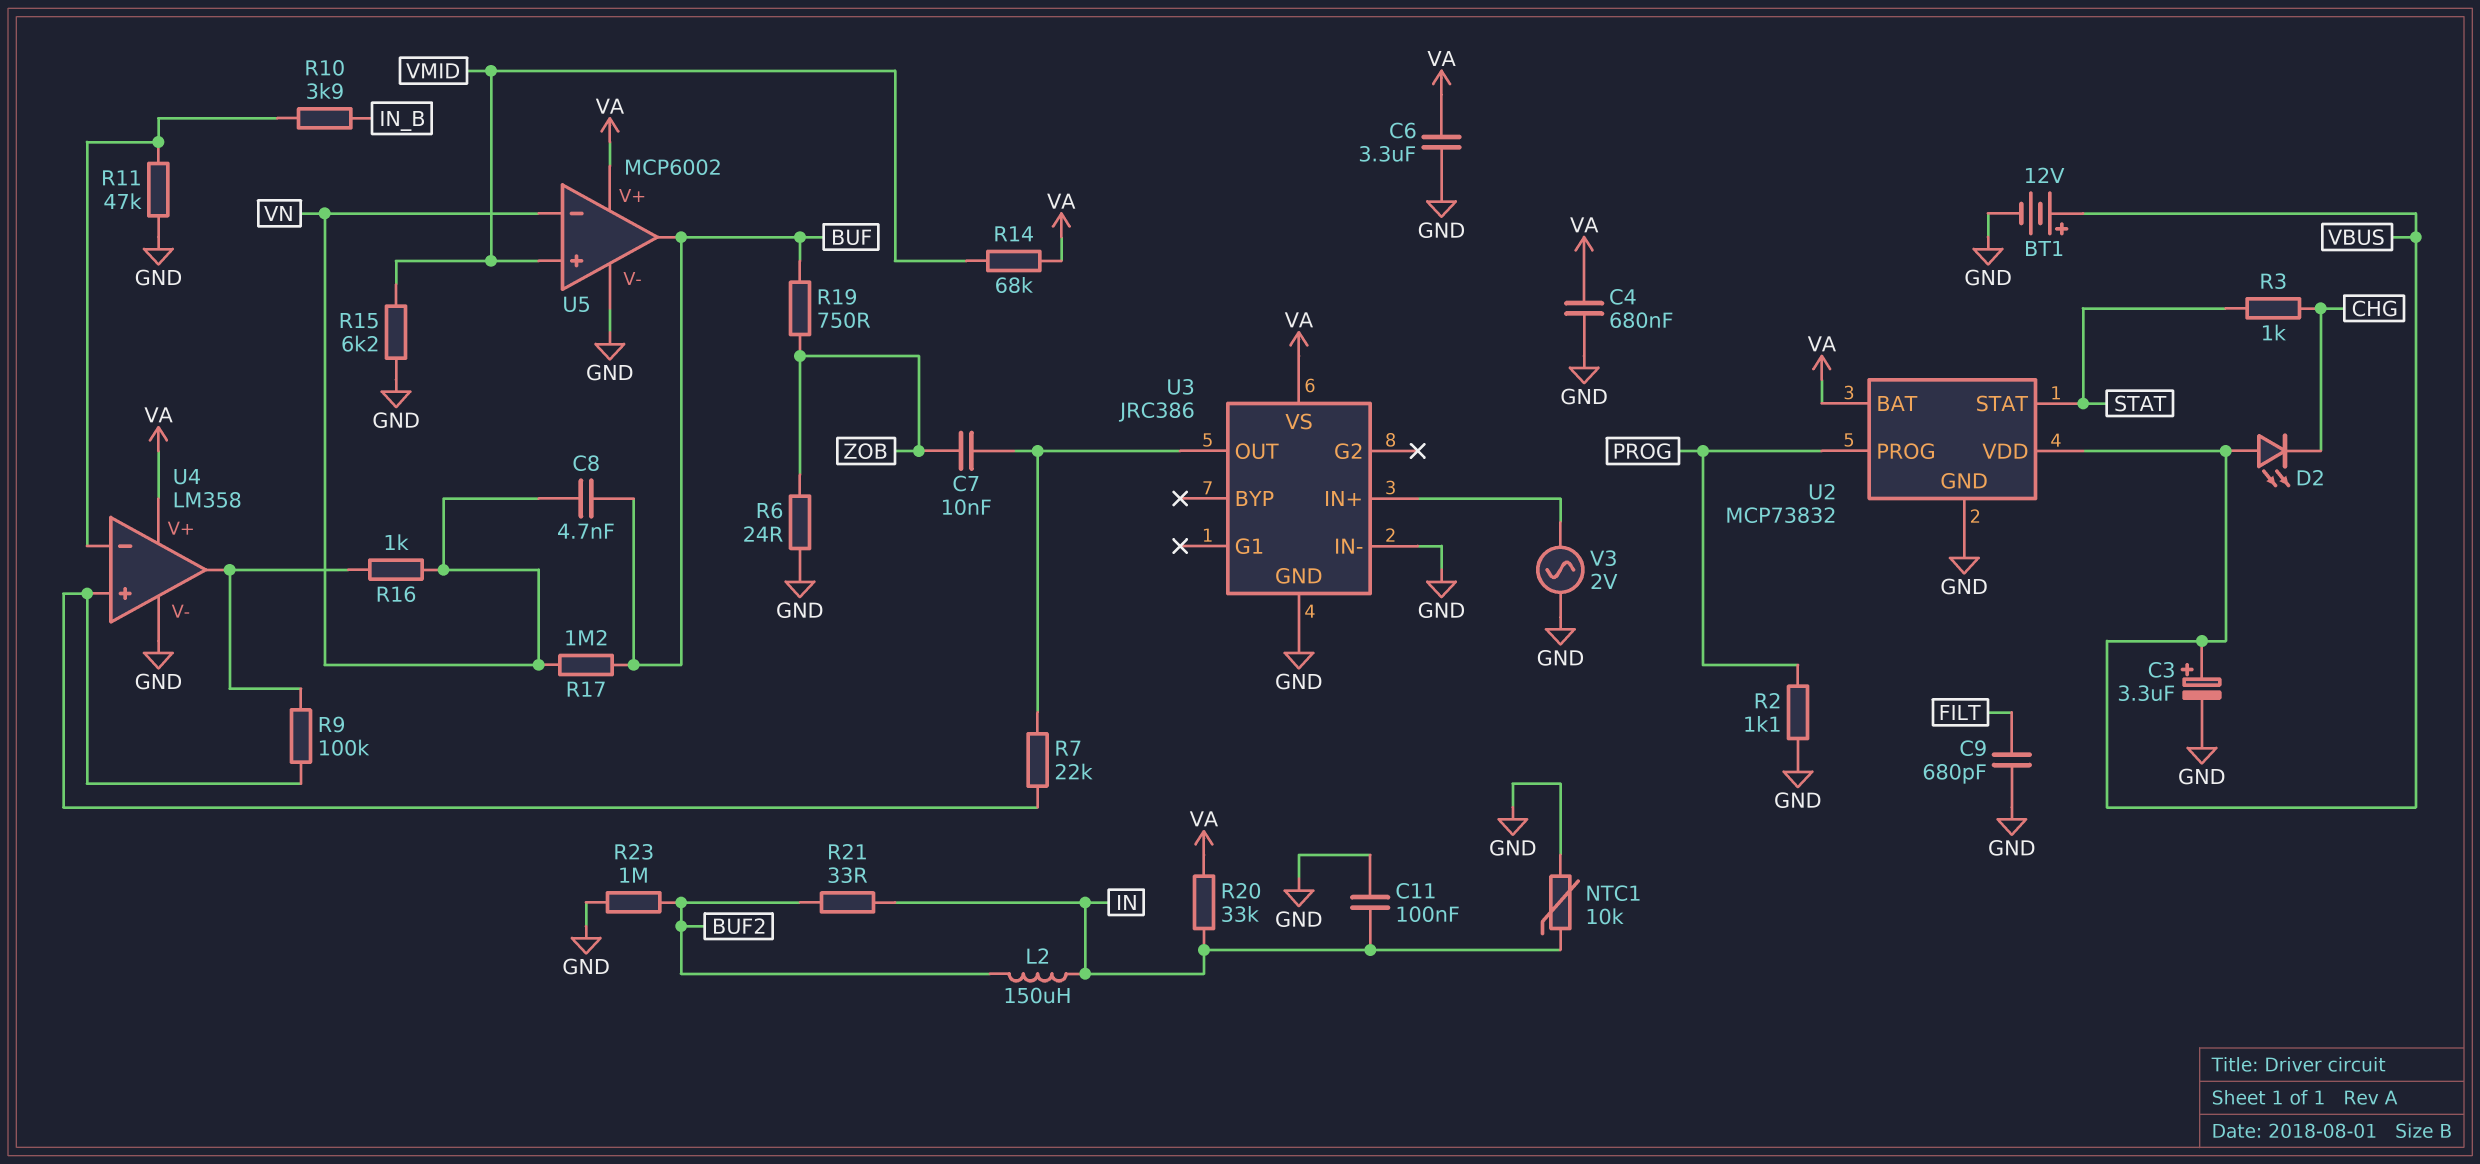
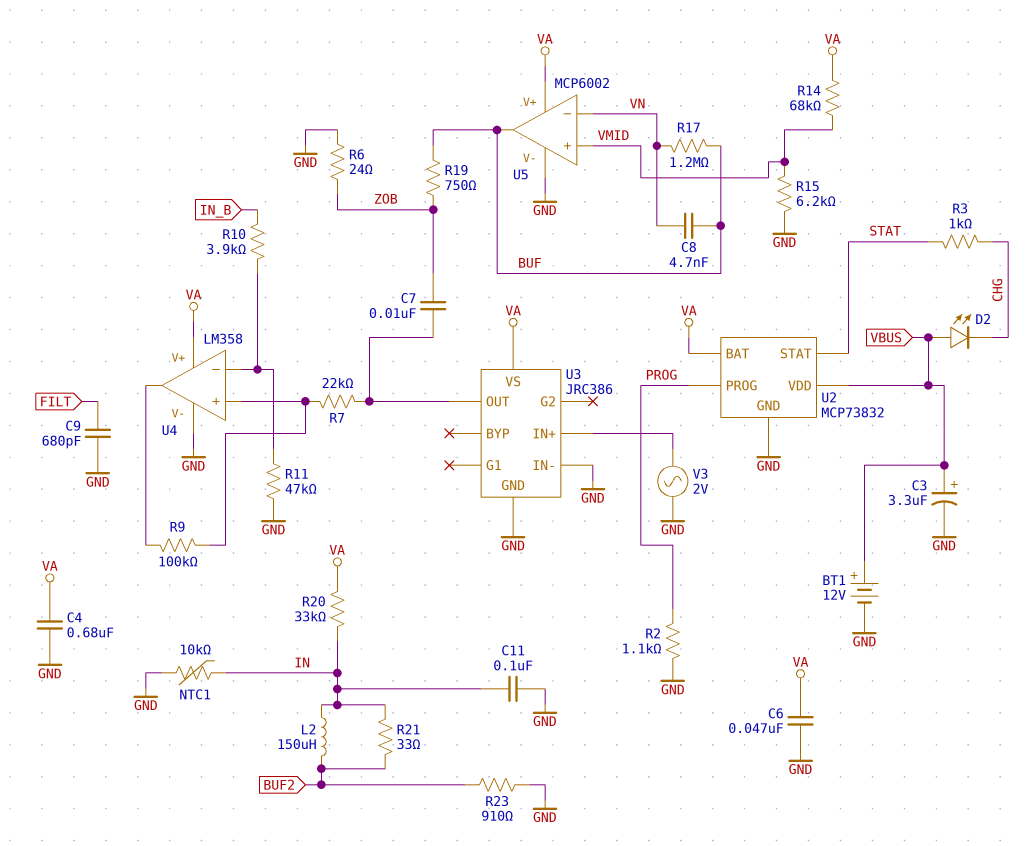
C6: 3.3uF (GND, VA) -> 47nF (GND, VA)
R16: 1k (U4/out, VN) -> none
R23: 1M (BUF2, GND) -> 910 (BUF2, GND)

